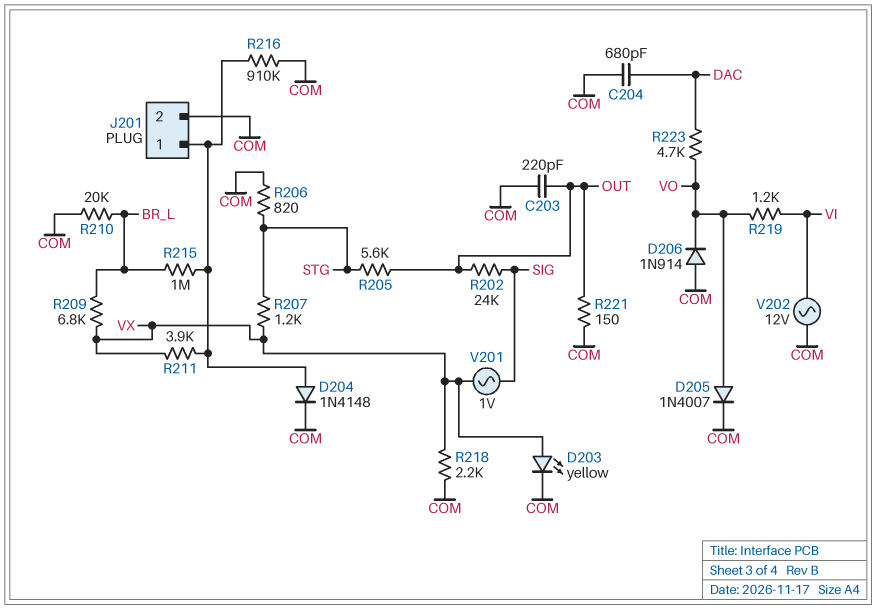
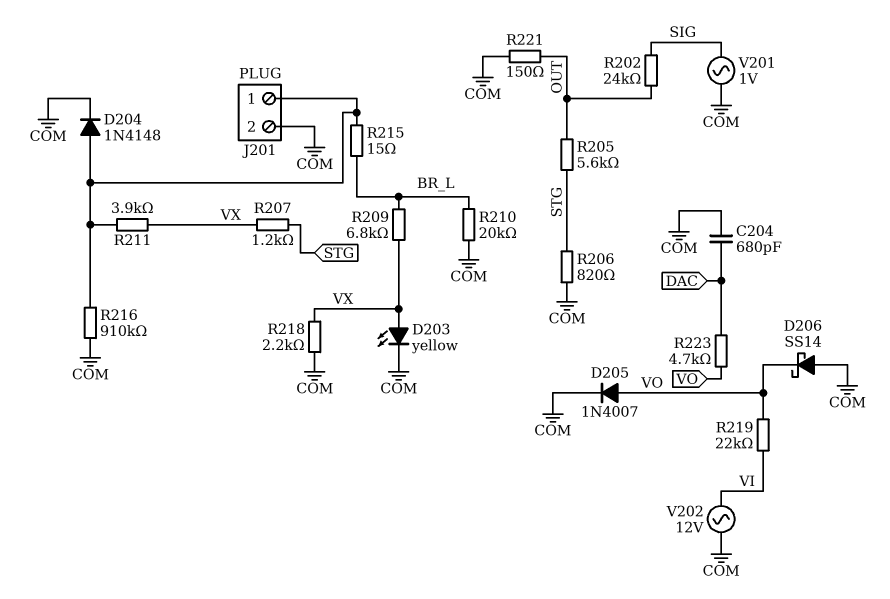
C203: 220pF (COM, OUT) -> none
D206: diode 1N914 (A COM, K VO) -> schottky SS14 (A COM, K VO)
R215: 1M (BR_L, J201/1) -> 15 (BR_L, J201/1)
R219: 1.2k (VI, VO) -> 22k (VI, VO)
V201: AC 1V (SIG, VX) -> AC 1V (COM, SIG)

